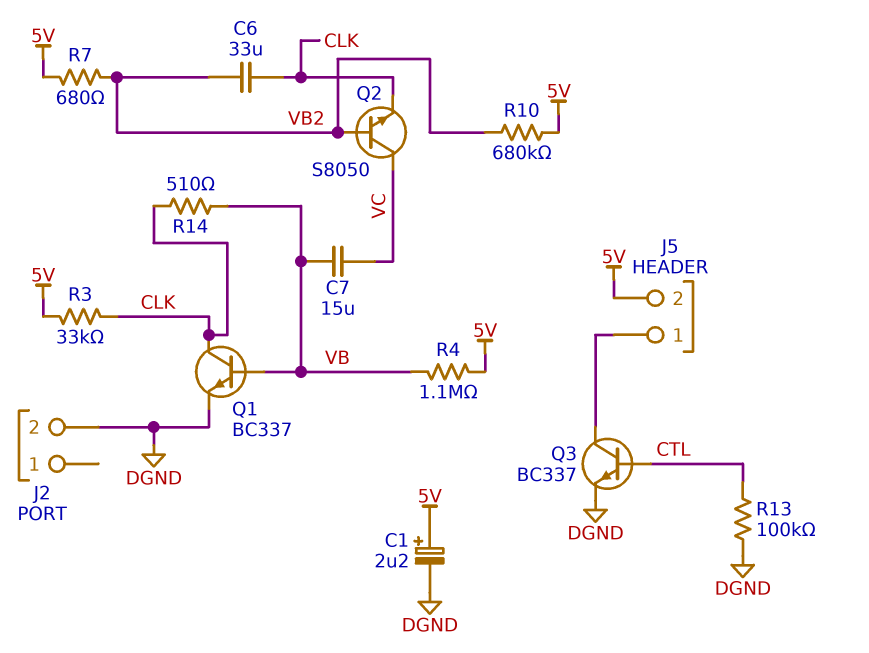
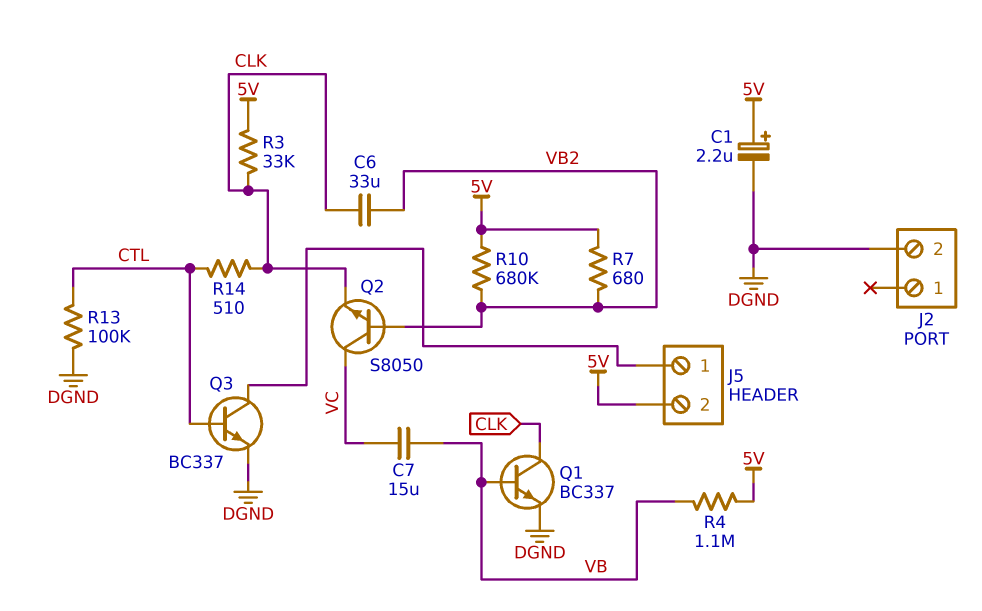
R14: 510 (CLK, VB) -> 510 (CLK, CTL)

